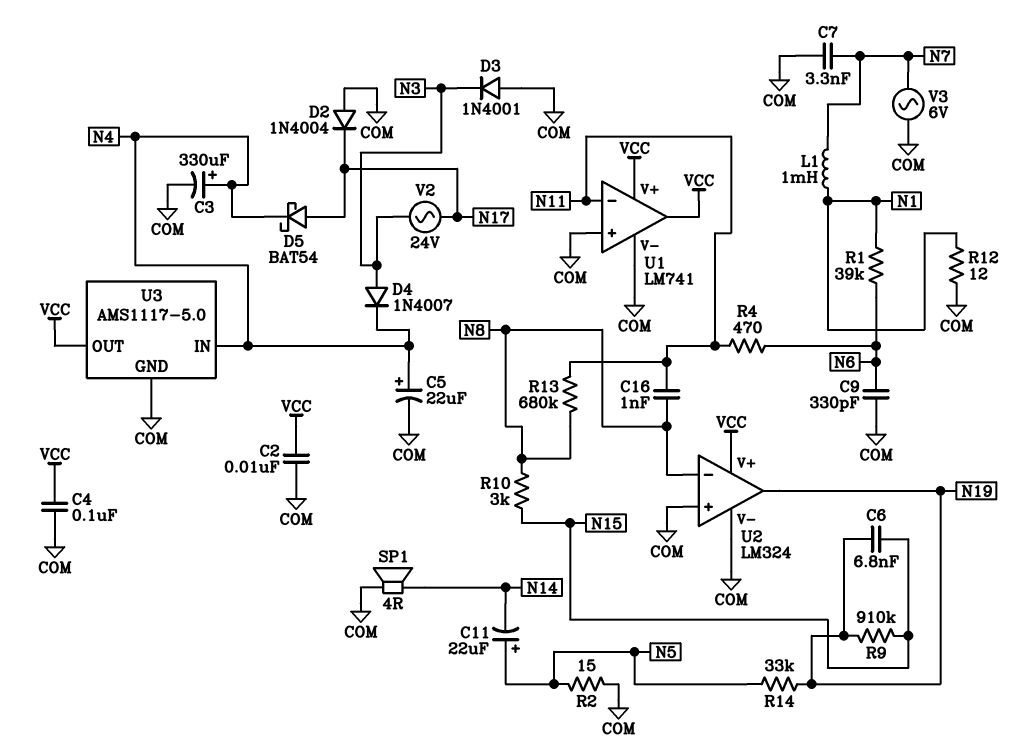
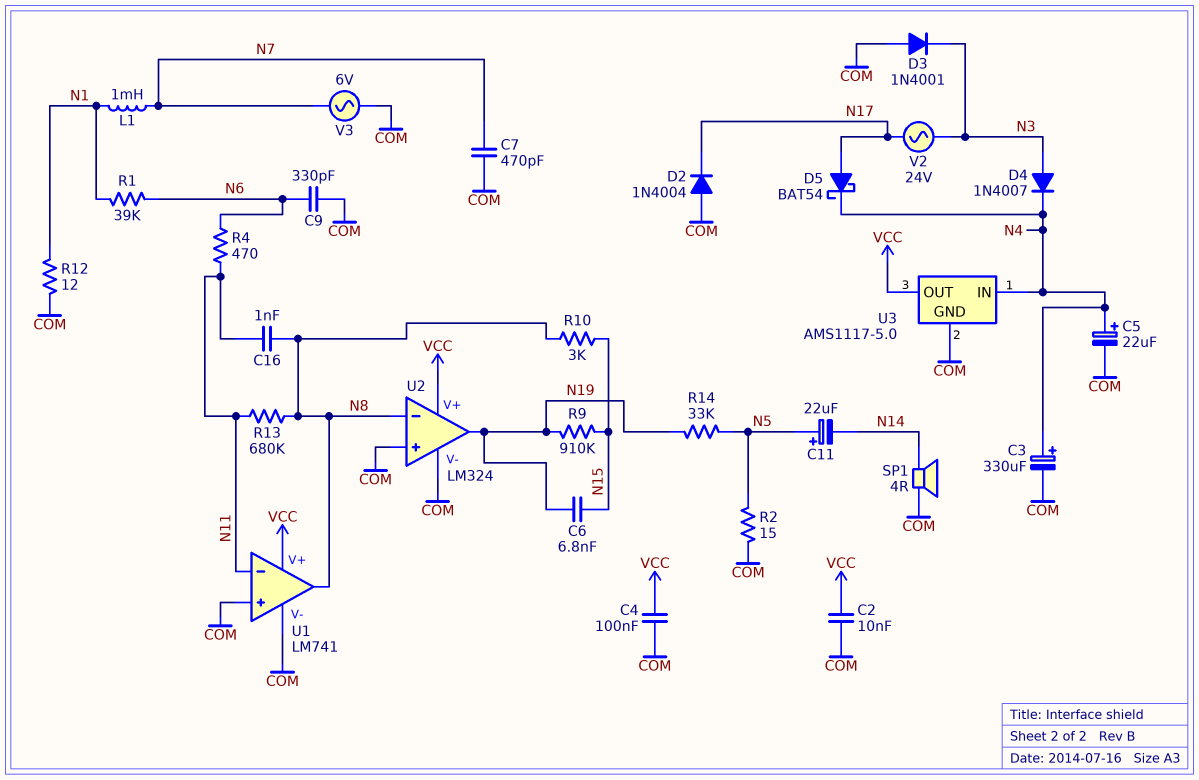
C7: 3.3nF (COM, N7) -> 470pF (COM, N7)
U1 pin out: VCC -> N8

